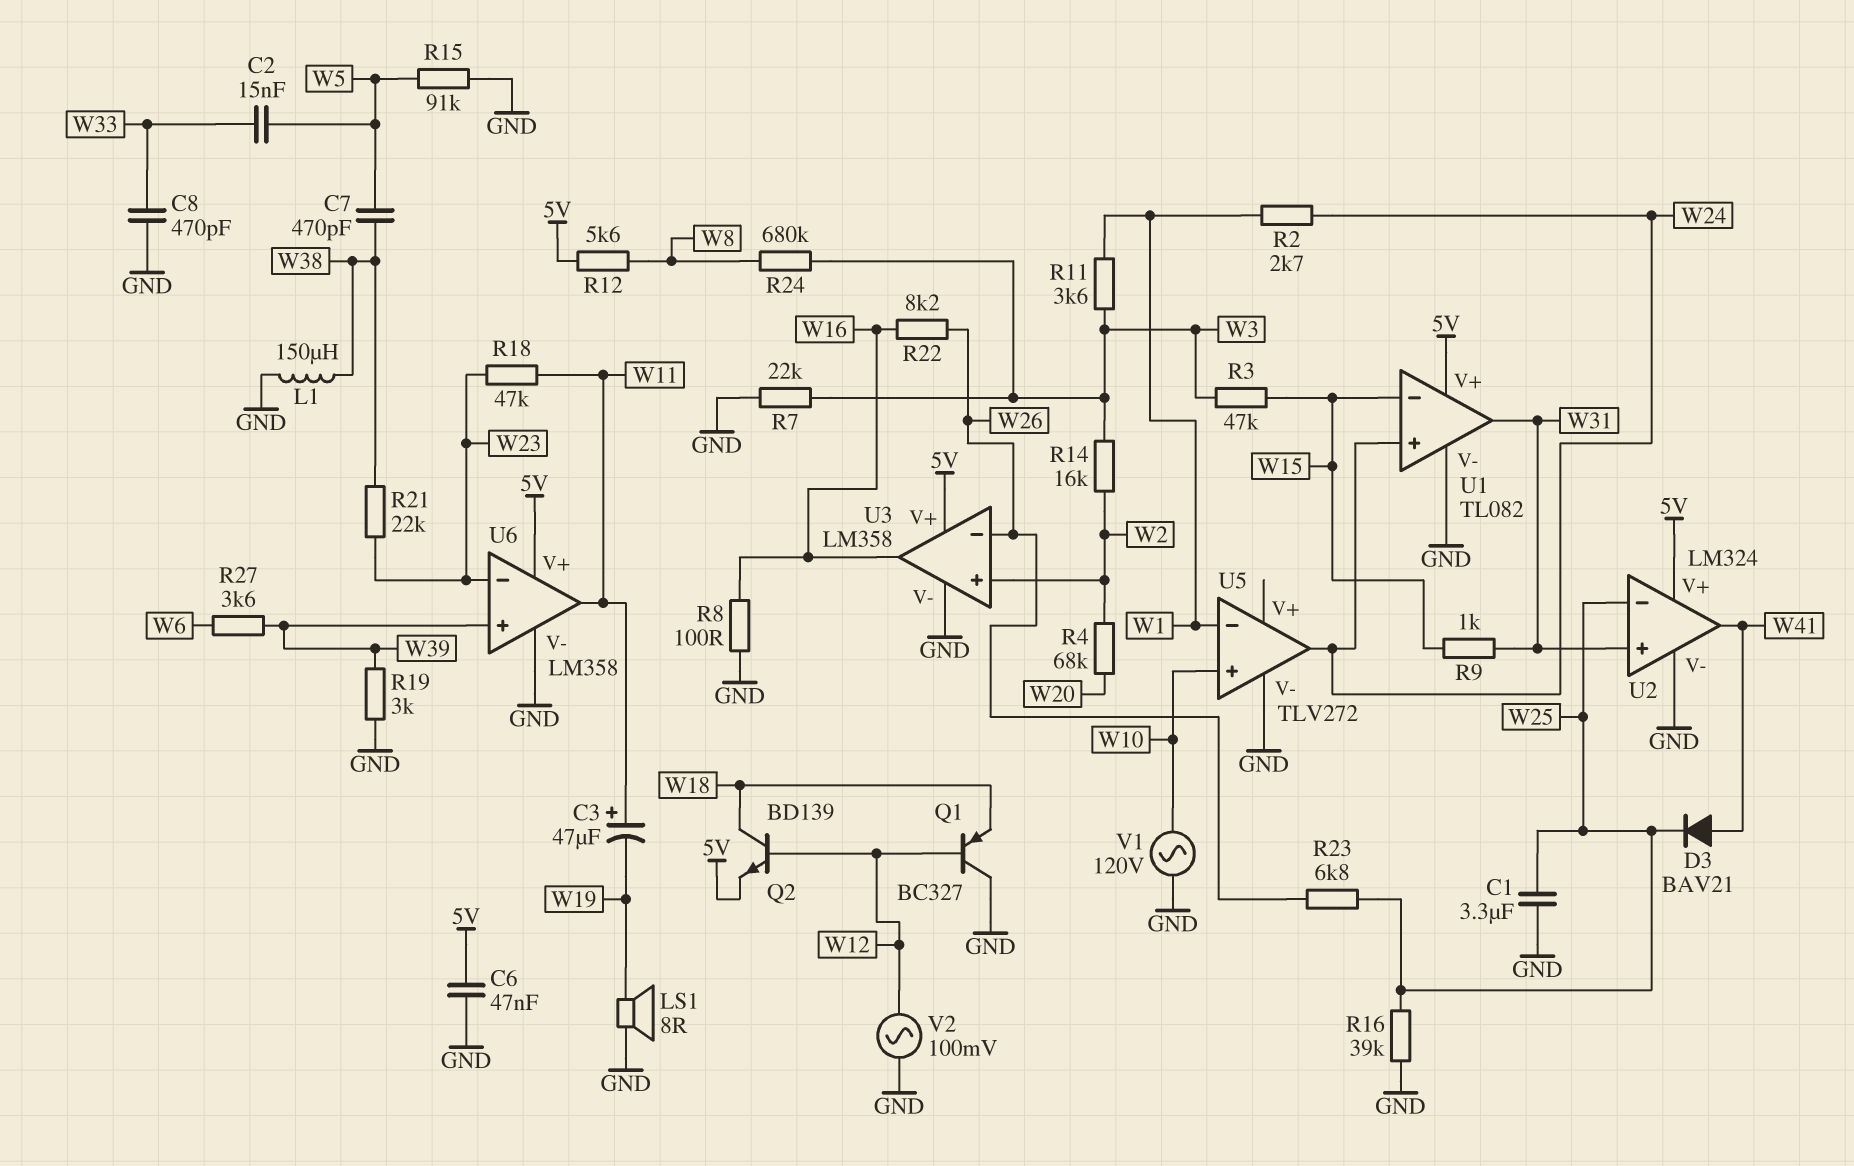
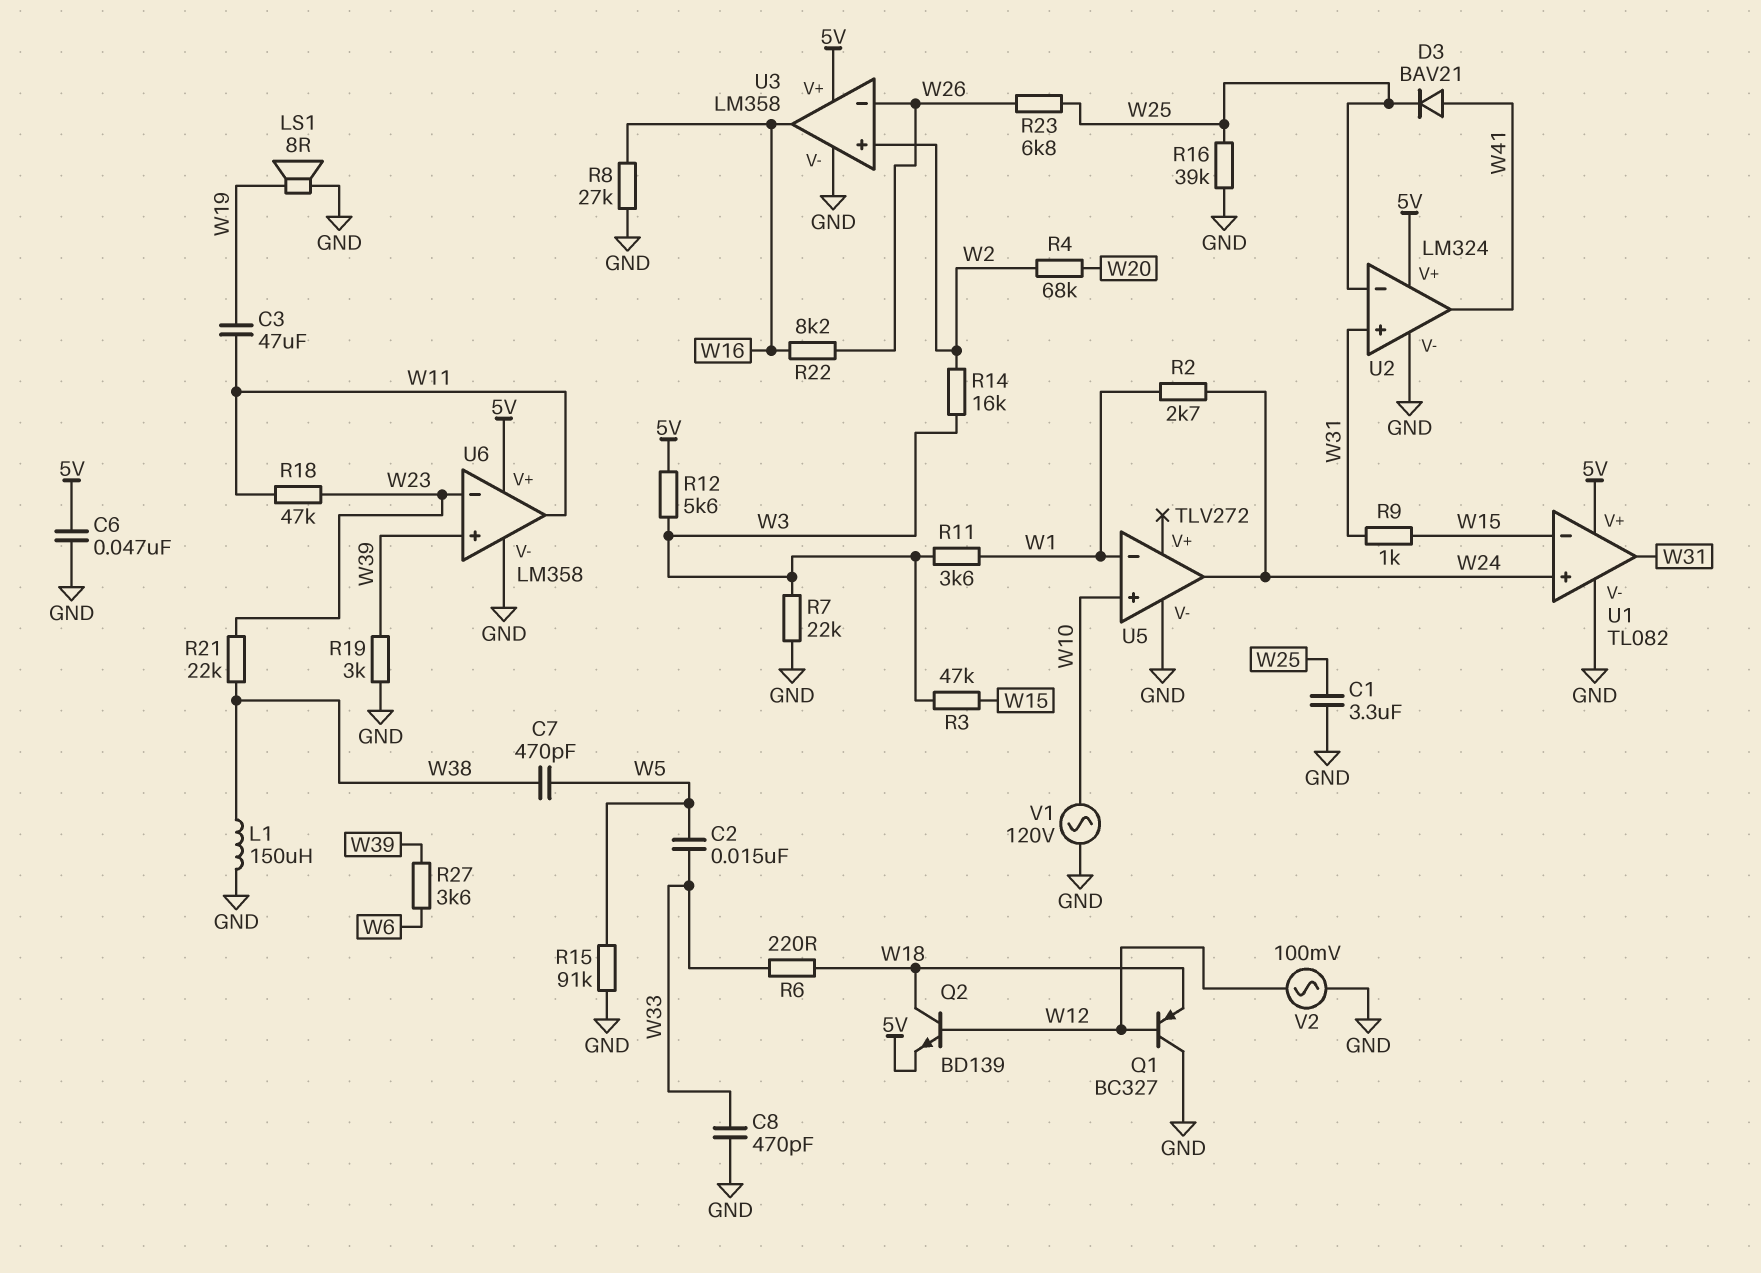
C3: 47uF (plus W11, minus W19) -> 47uF (W11, W19)
R6: none -> 220 (W18, W33)
R8: 100 (GND, W16) -> 27k (GND, W16)
R12: 5.6k (5V, W8) -> 5.6k (5V, W3)
R24: 680k (W3, W8) -> none

